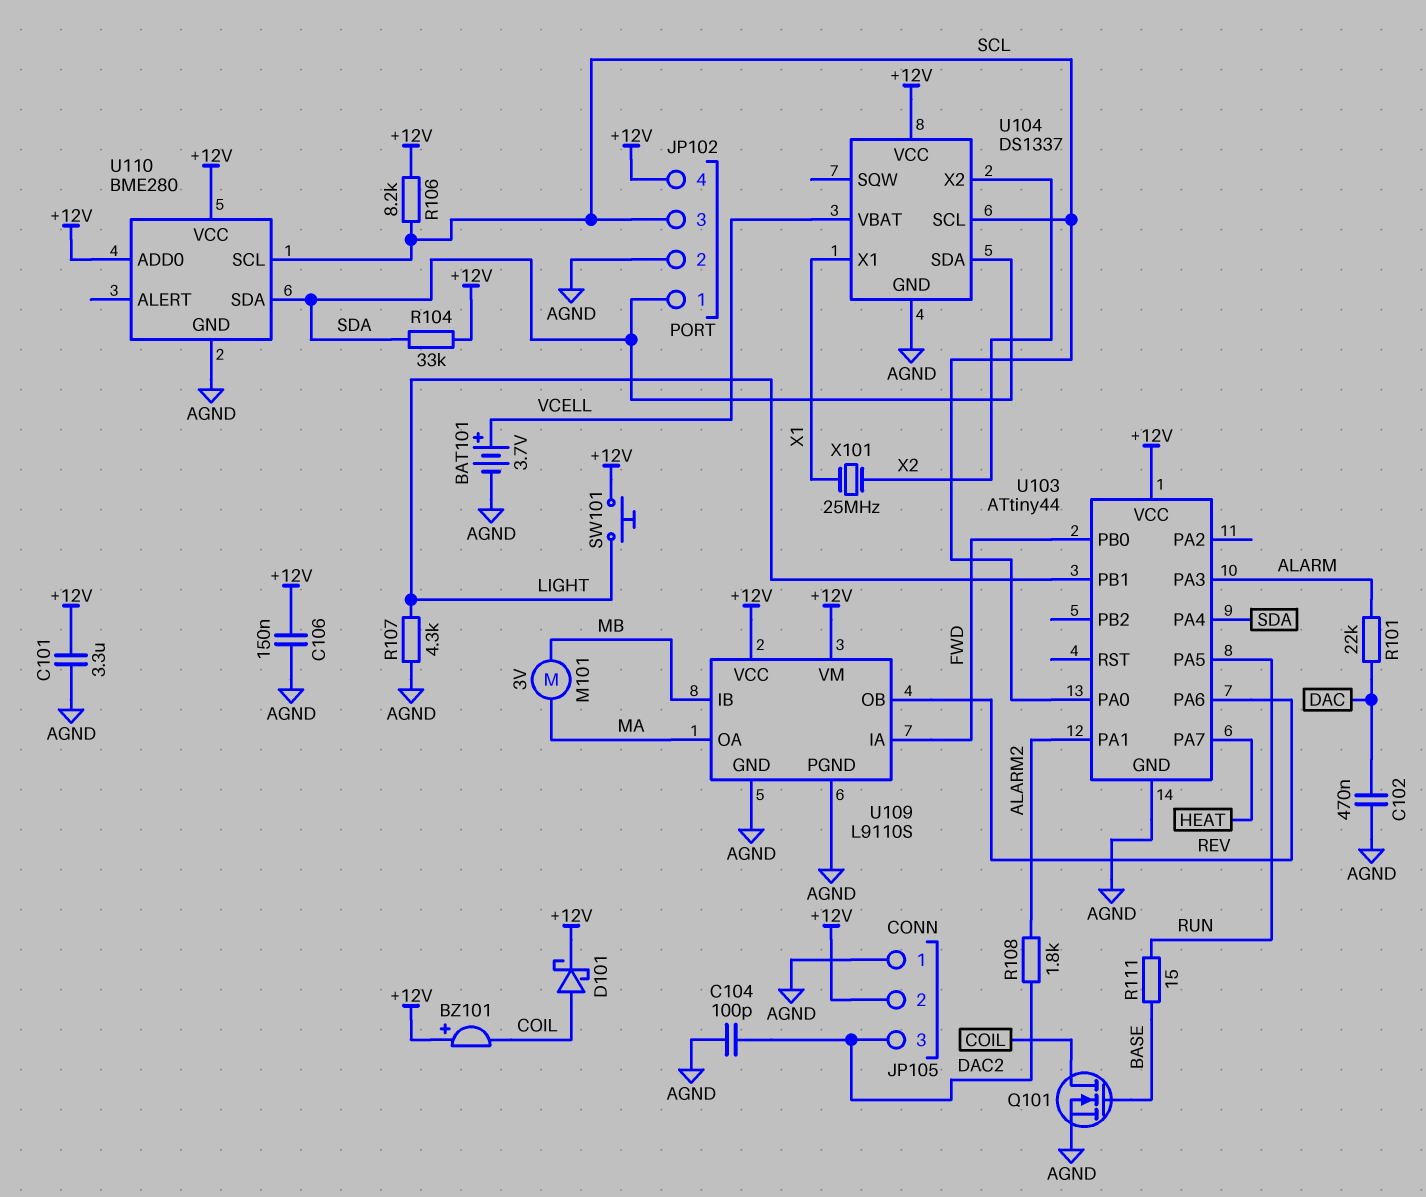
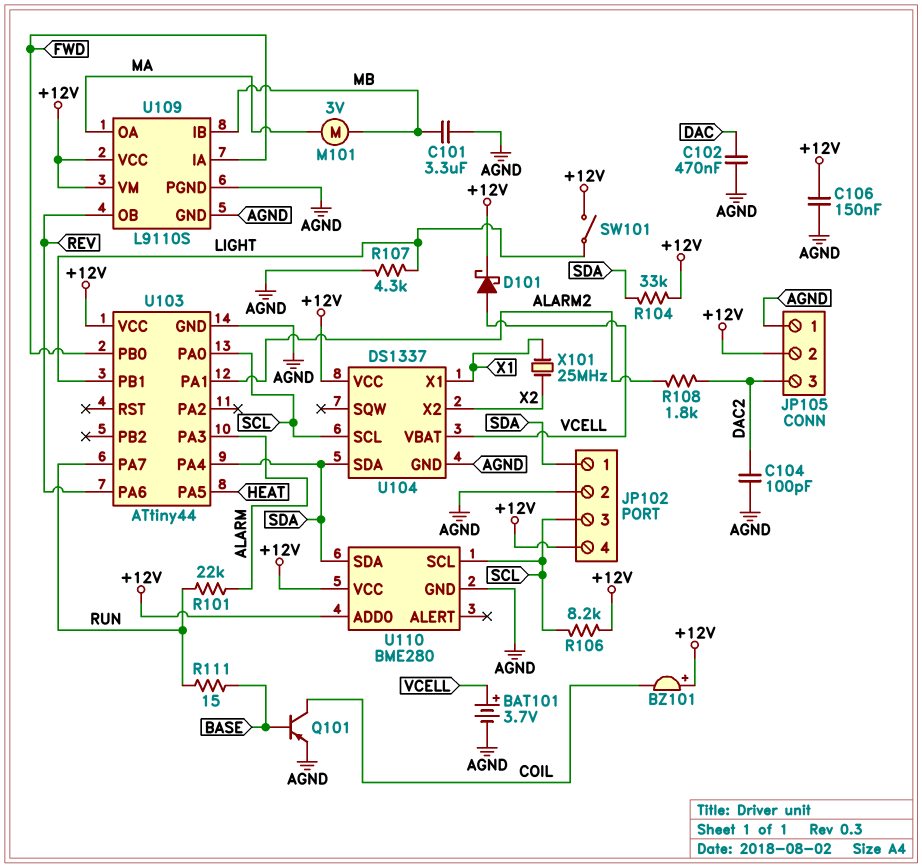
C101: 3.3uF (+12V, AGND) -> 3.3uF (AGND, MB)
D101: schottky (A COIL, K +12V) -> schottky (A VCELL, K +12V)
Q101: NMOS (G BASE, D COIL, S AGND) -> PNP (B BASE, C COIL, E AGND)
R101: 22k (ALARM, DAC) -> 22k (ALARM, RUN)
SW101: button (+12V, LIGHT) -> switch (+12V, LIGHT)
U103 pin PA5: RUN -> HEAT
U103 pin PA7: HEAT -> RUN

